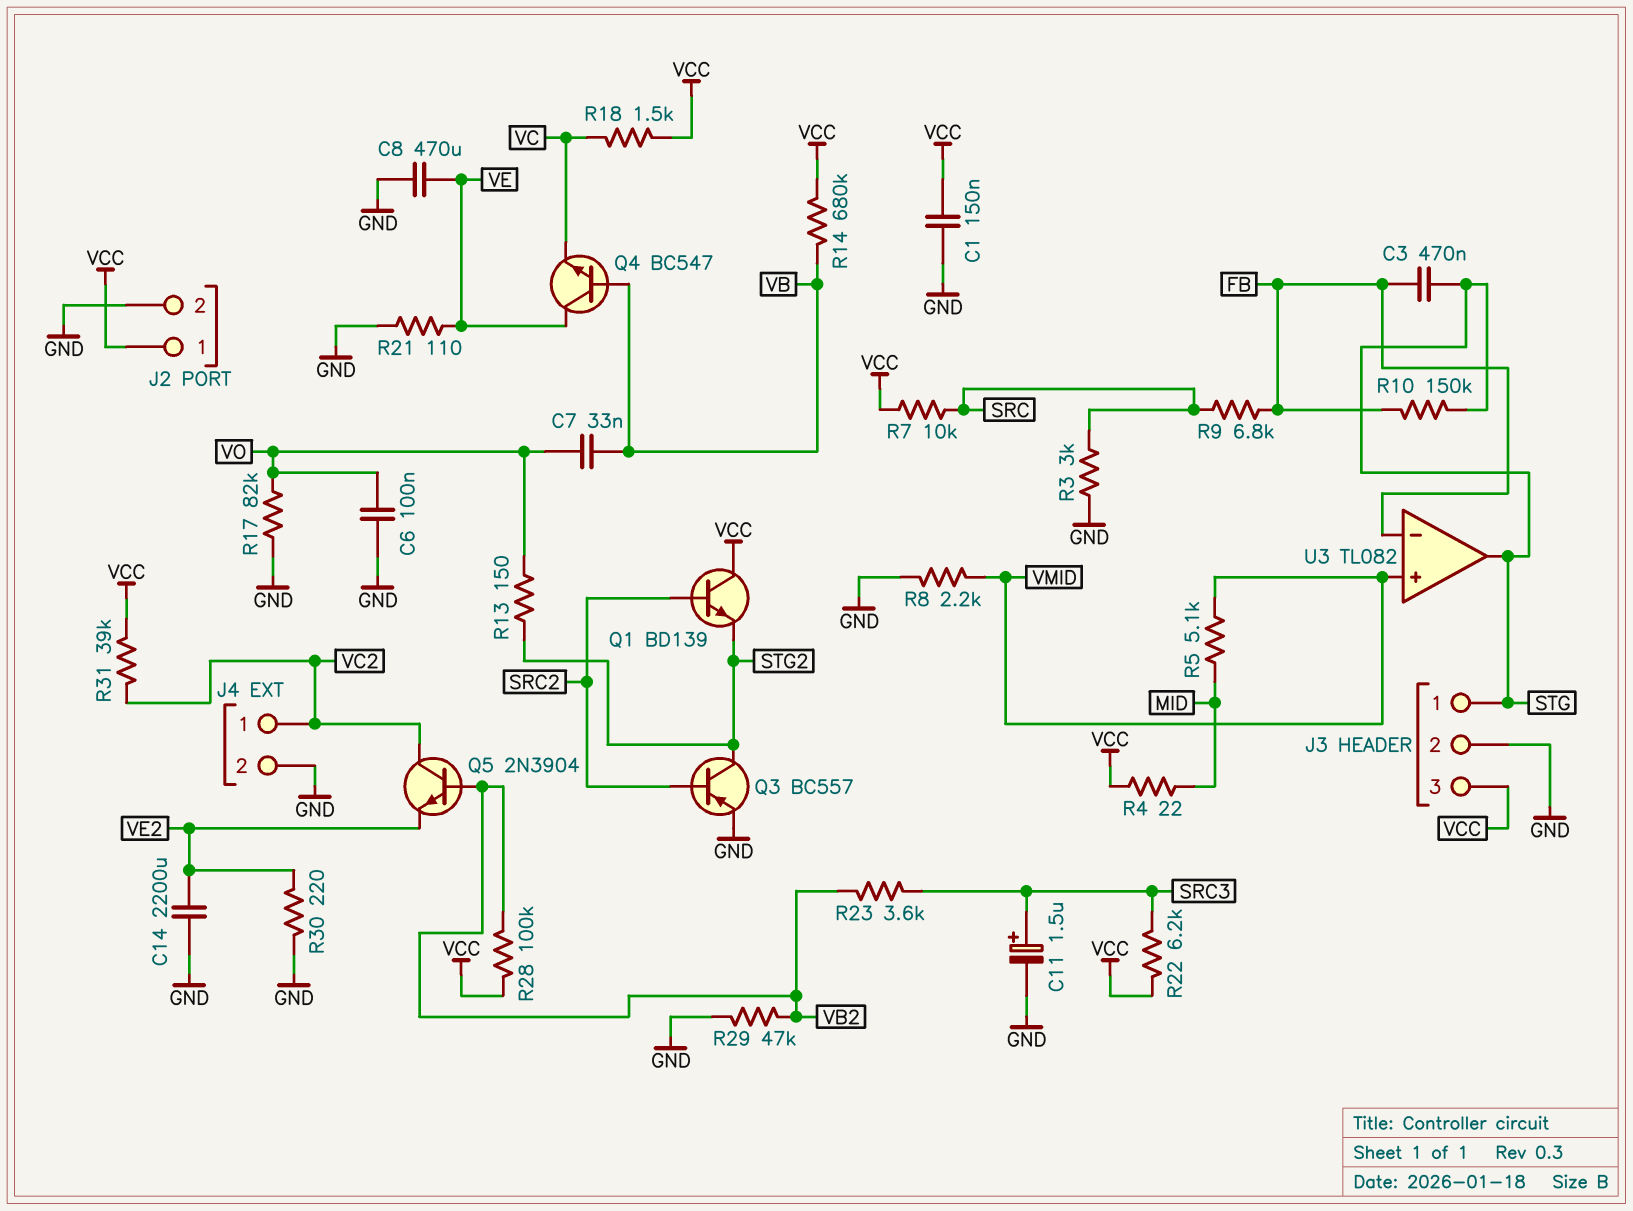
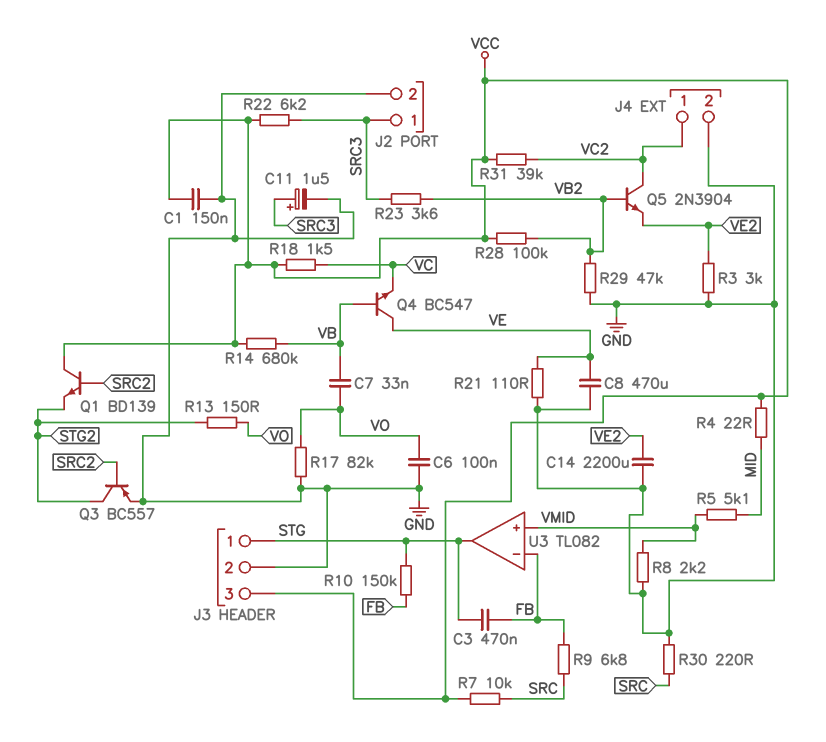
J2 pin 1: VCC -> SRC3
R3: 3k (GND, SRC) -> 3k (GND, VE2)
R30: 220 (GND, VE2) -> 220 (GND, SRC)

